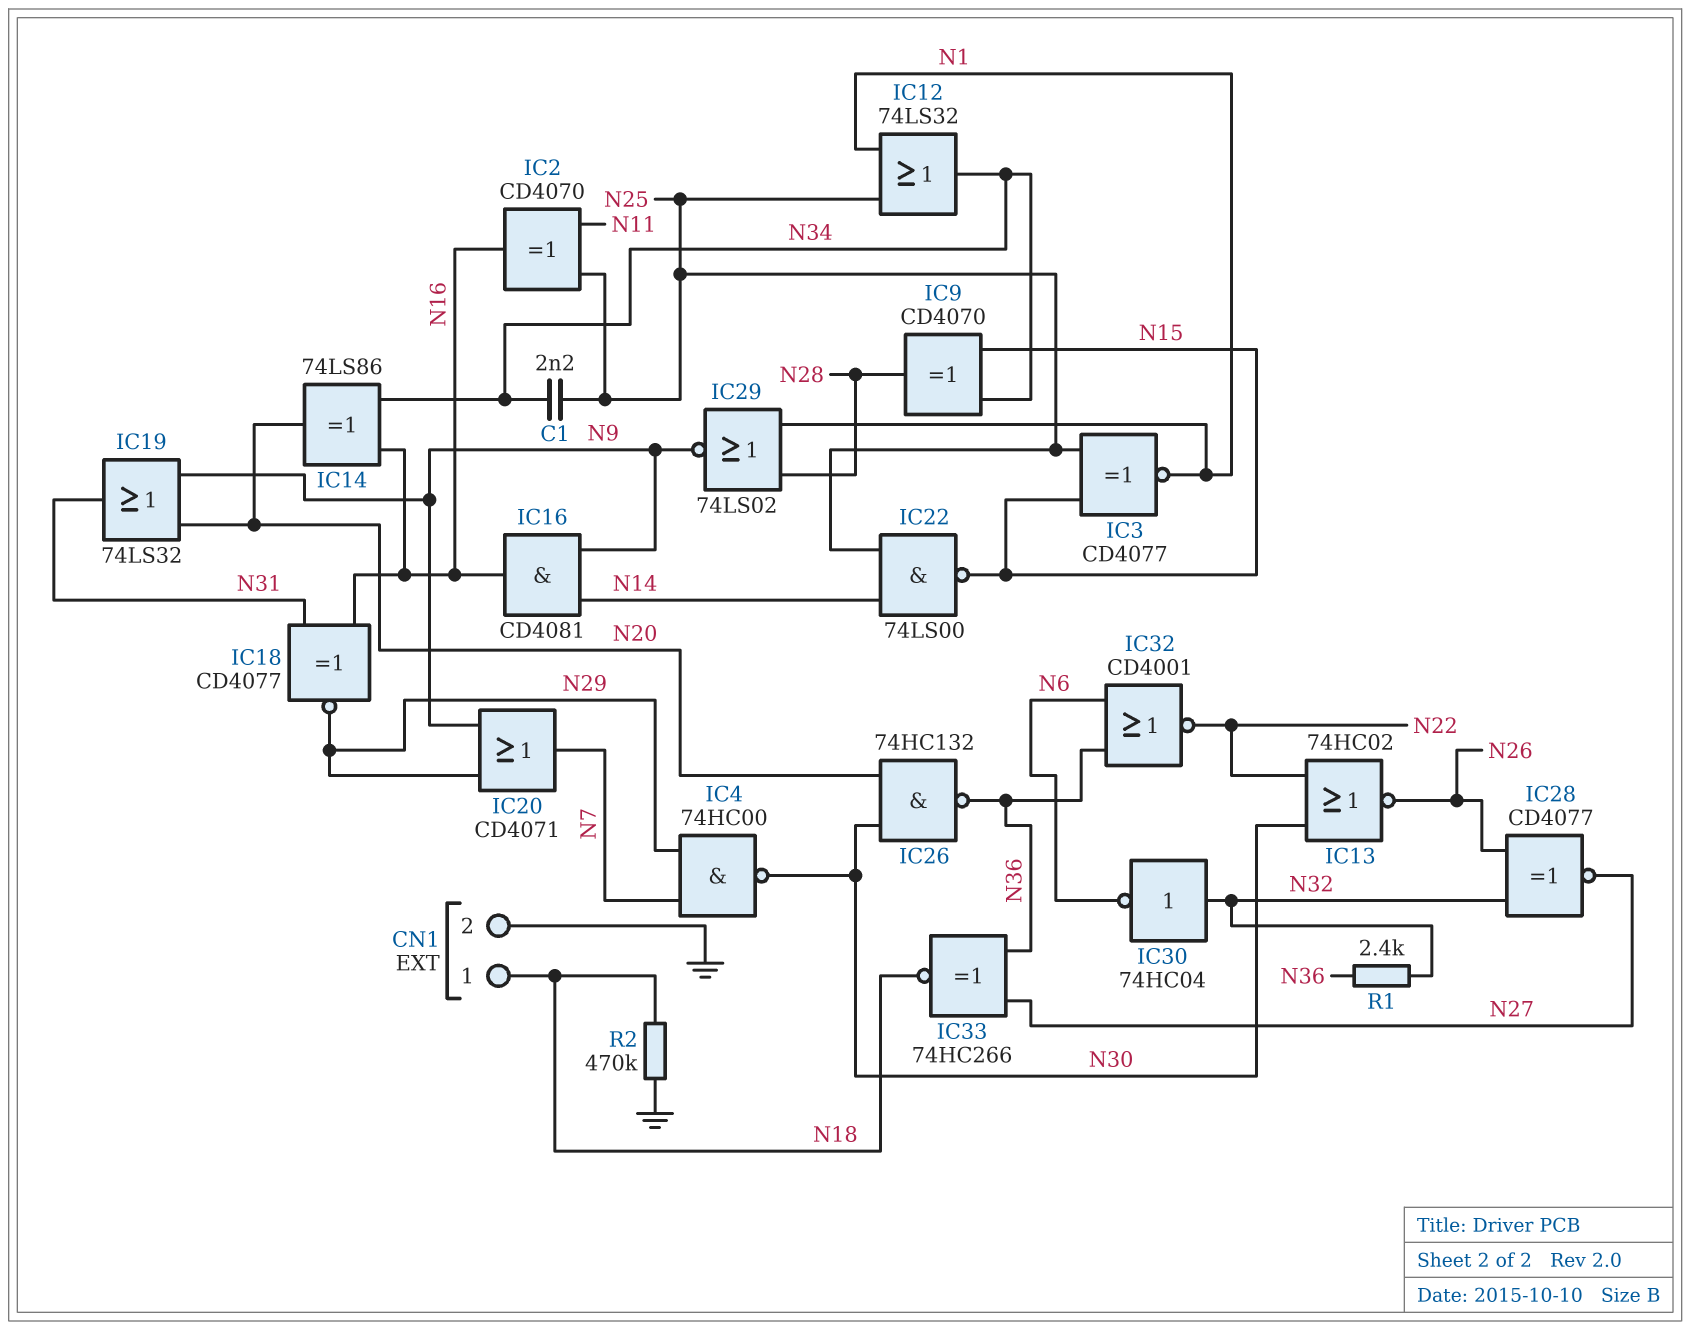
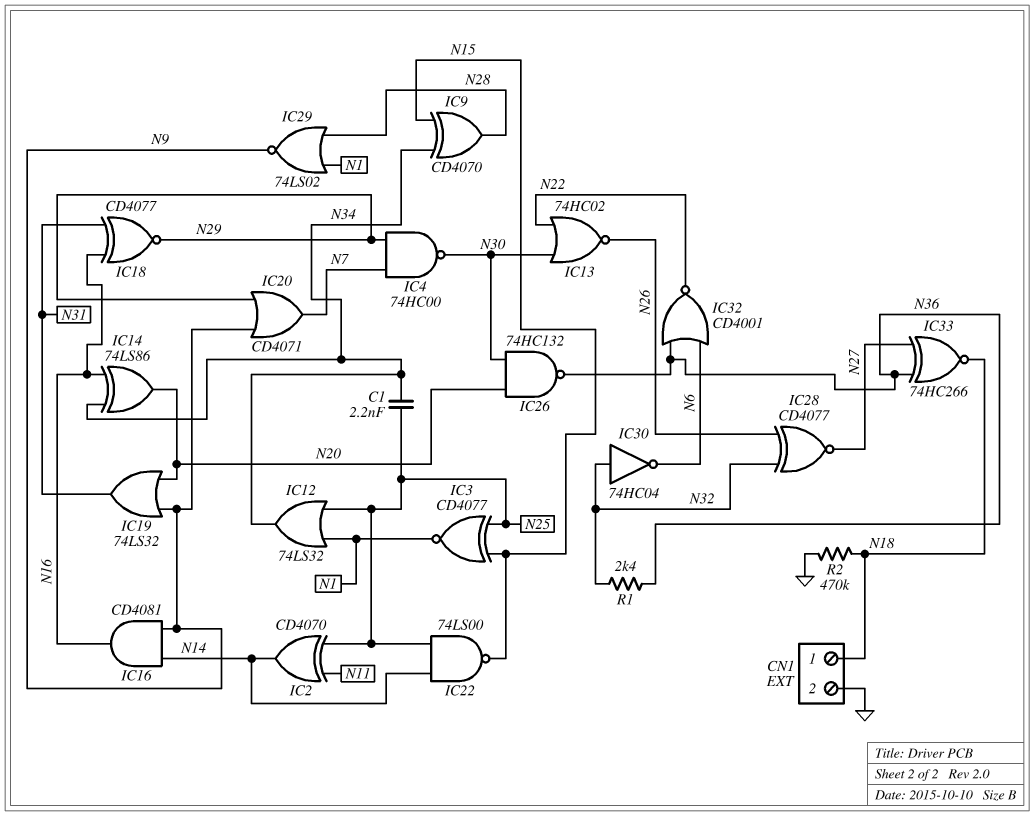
IC2: XOR CD4070 (in N11, in N25, out N16) -> XOR CD4070 (in N11, in N25, out N14)

